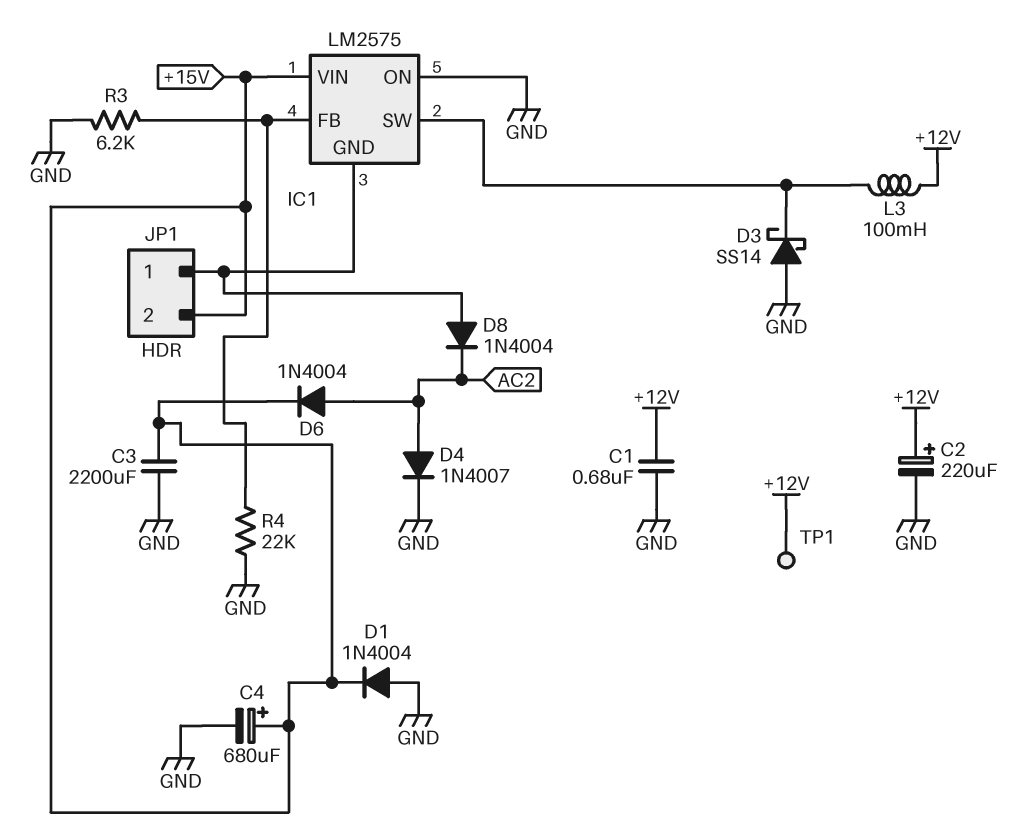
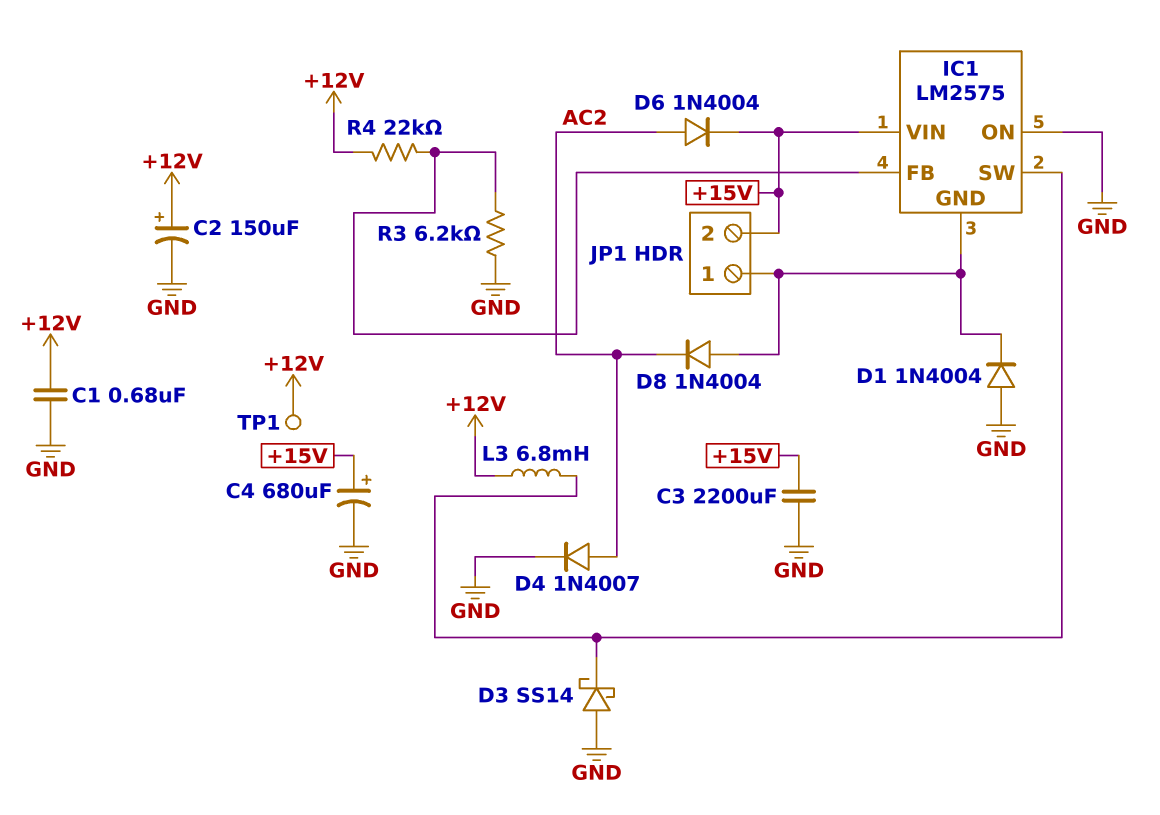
C2: 220uF (plus +12V, minus GND) -> 150uF (plus +12V, minus GND)
D1: diode 1N4004 (A GND, K +15V) -> diode 1N4004 (A GND, K IC1/GND)
L3: 100mH (+12V, IC1/SW) -> 6.8mH (+12V, IC1/SW)
R4: 22k (GND, IC1/FB) -> 22k (+12V, IC1/FB)

